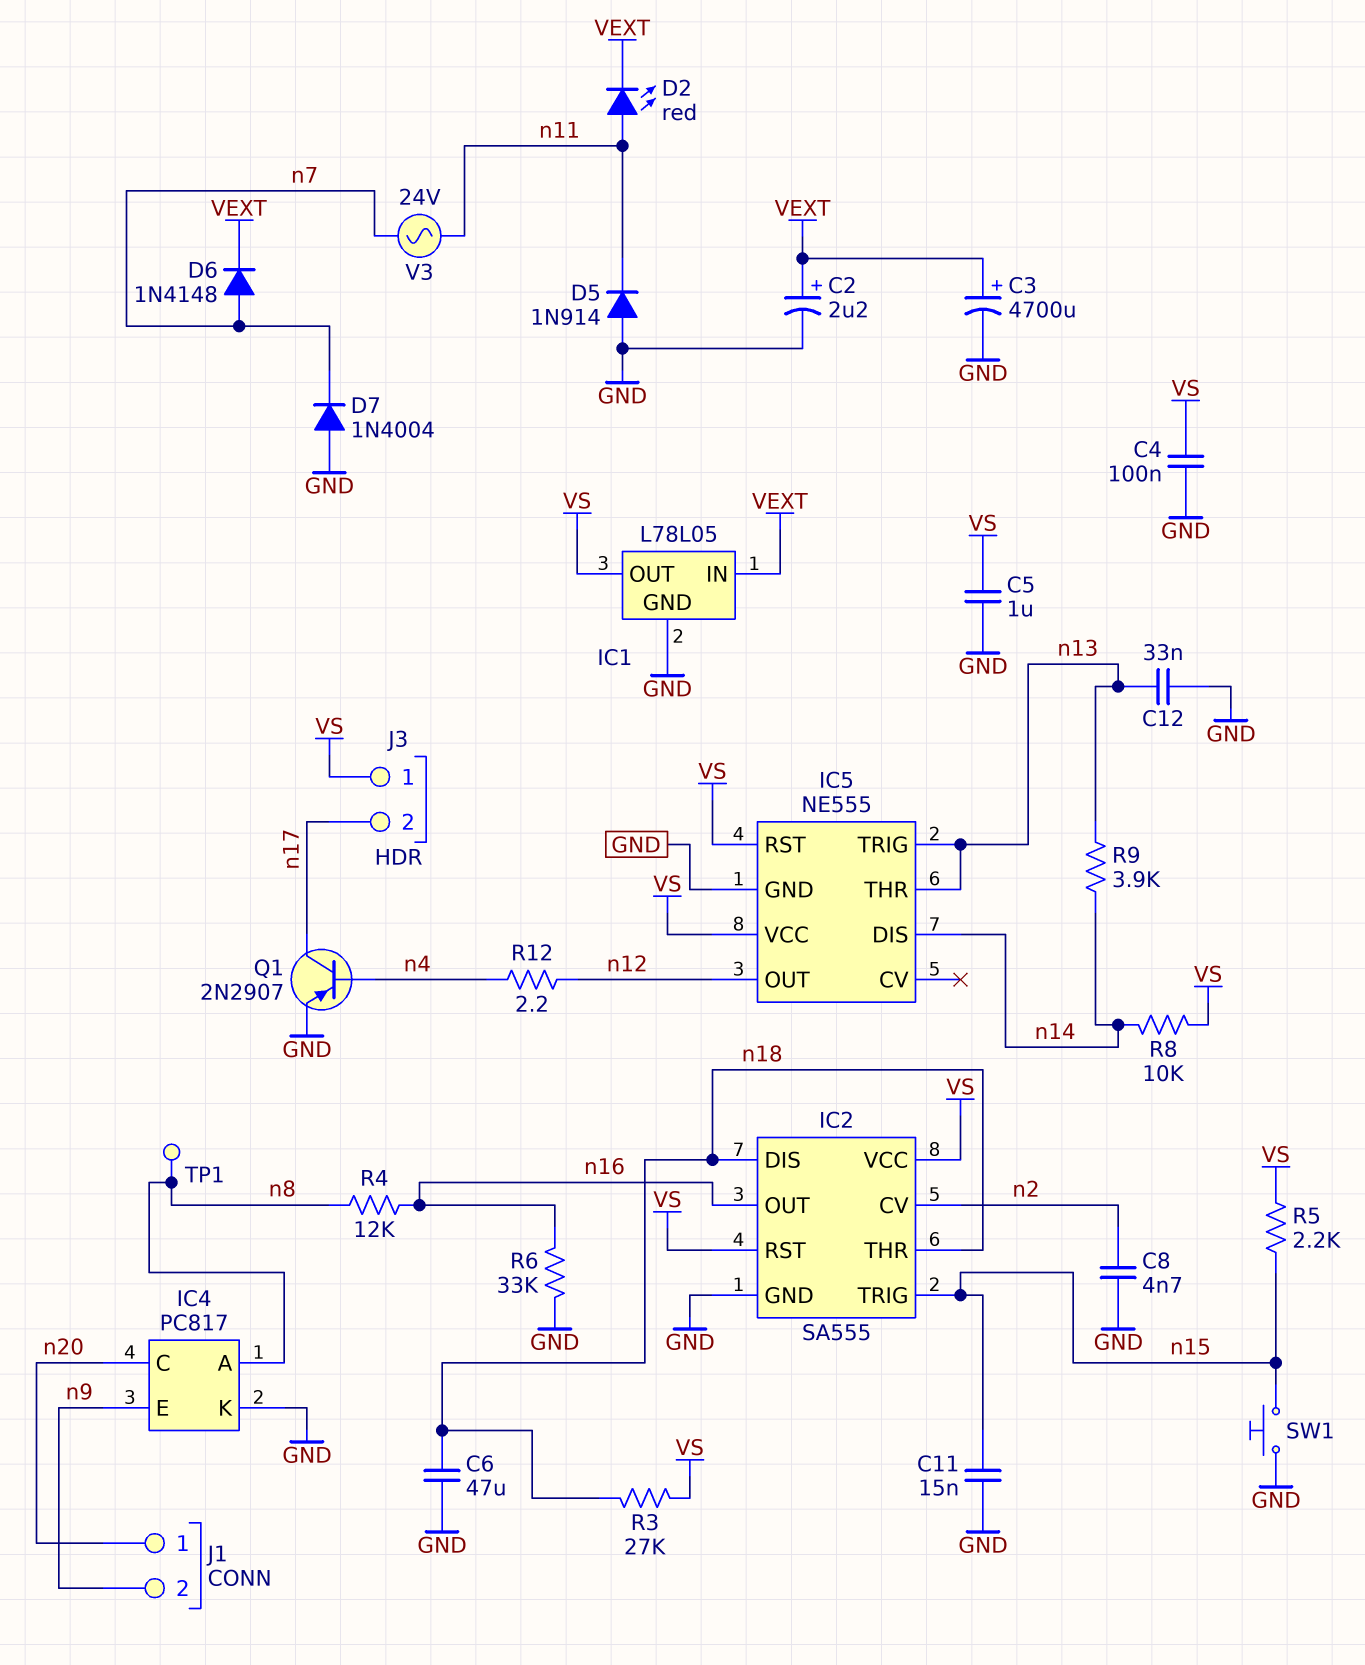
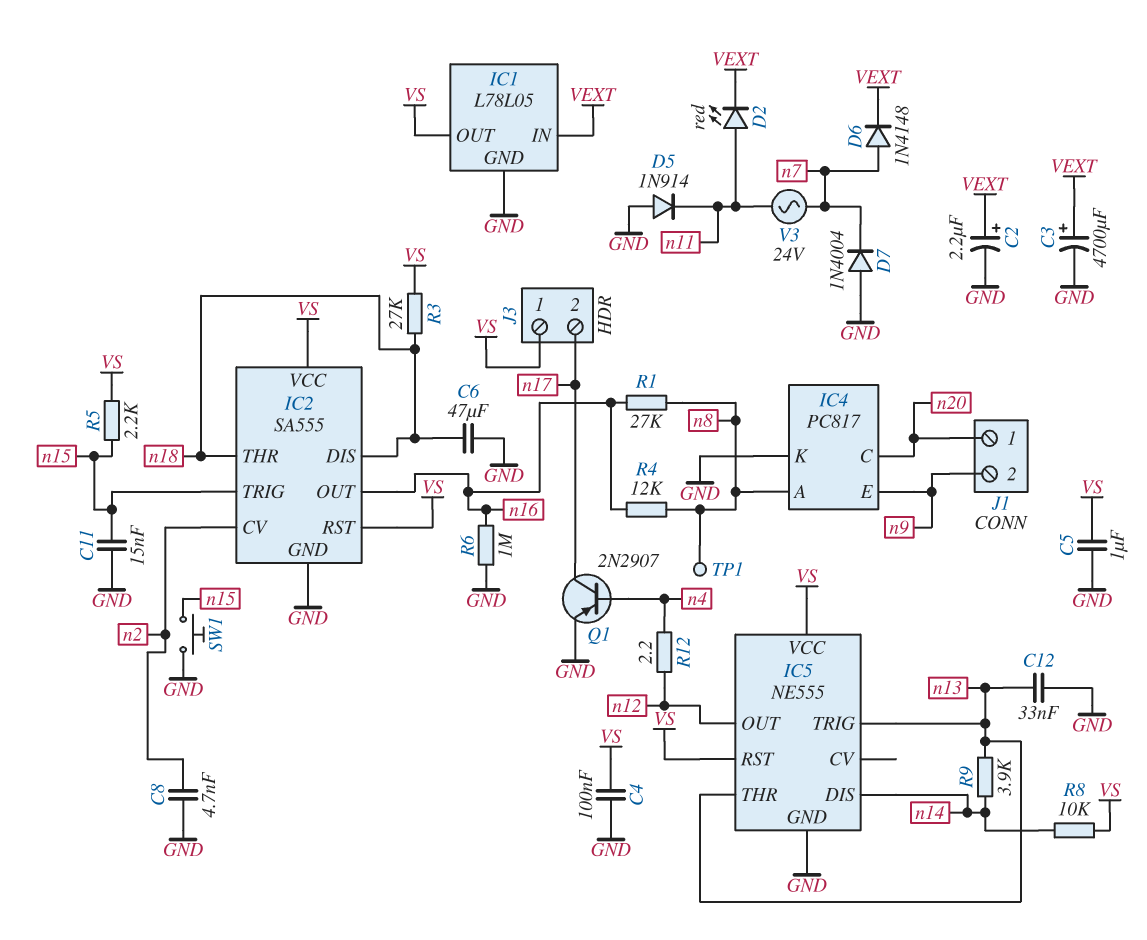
R1: none -> 27k (n8, n16)
R6: 33k (GND, n16) -> 1M (GND, n16)

